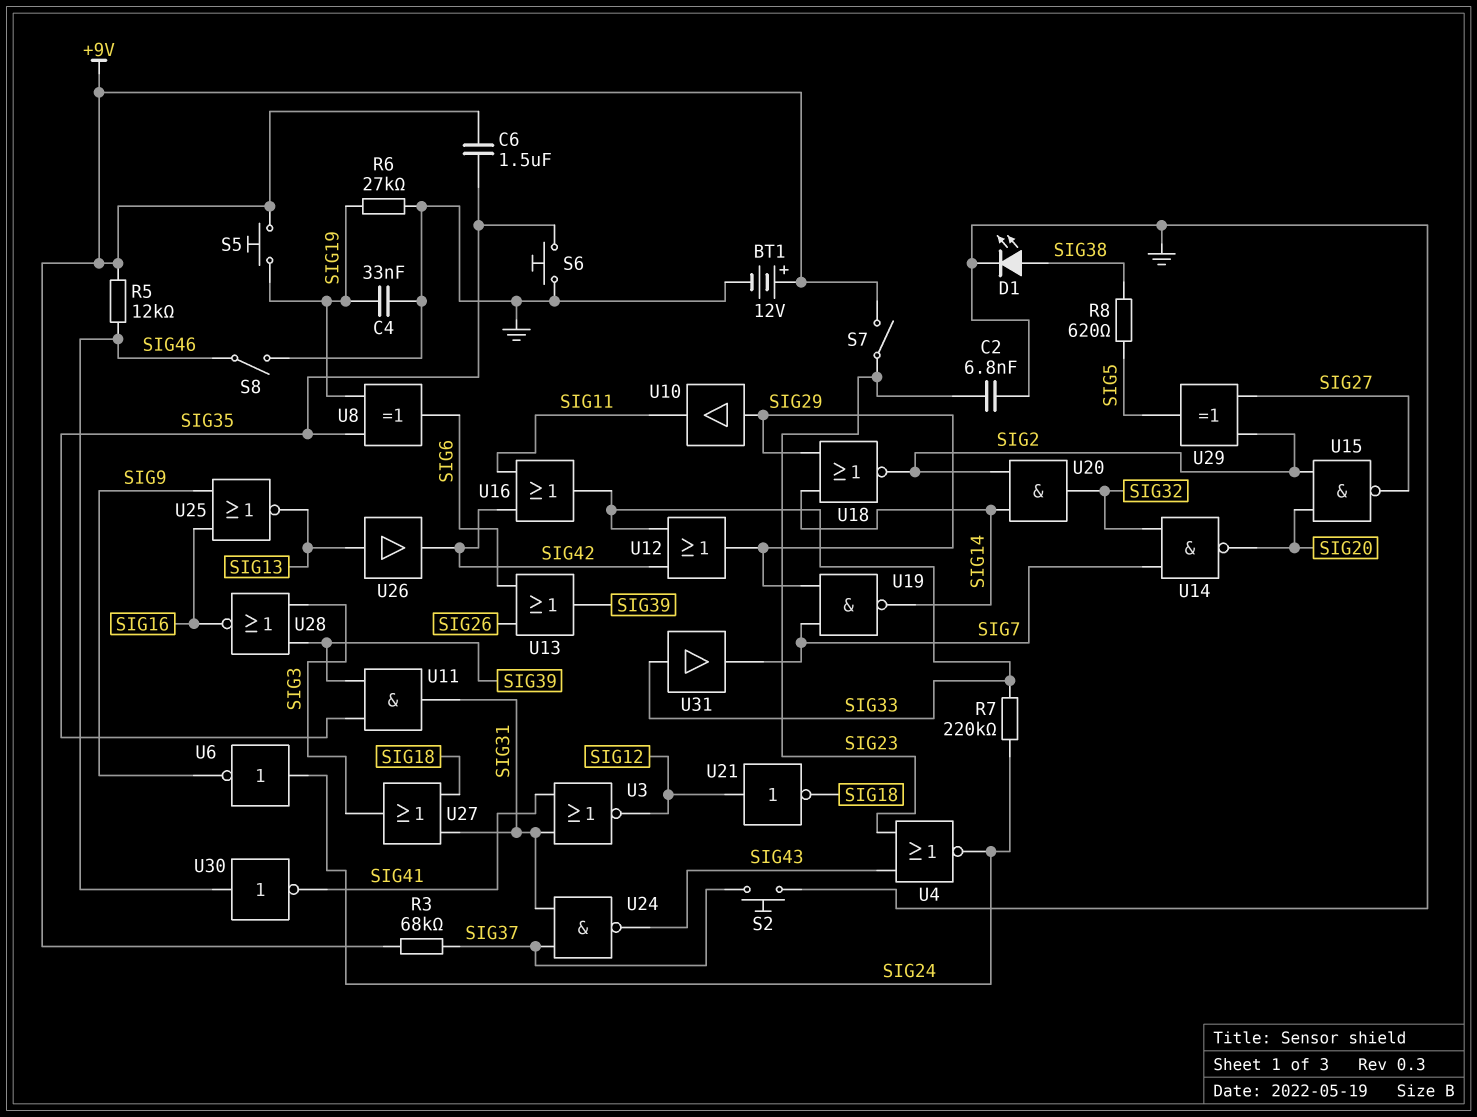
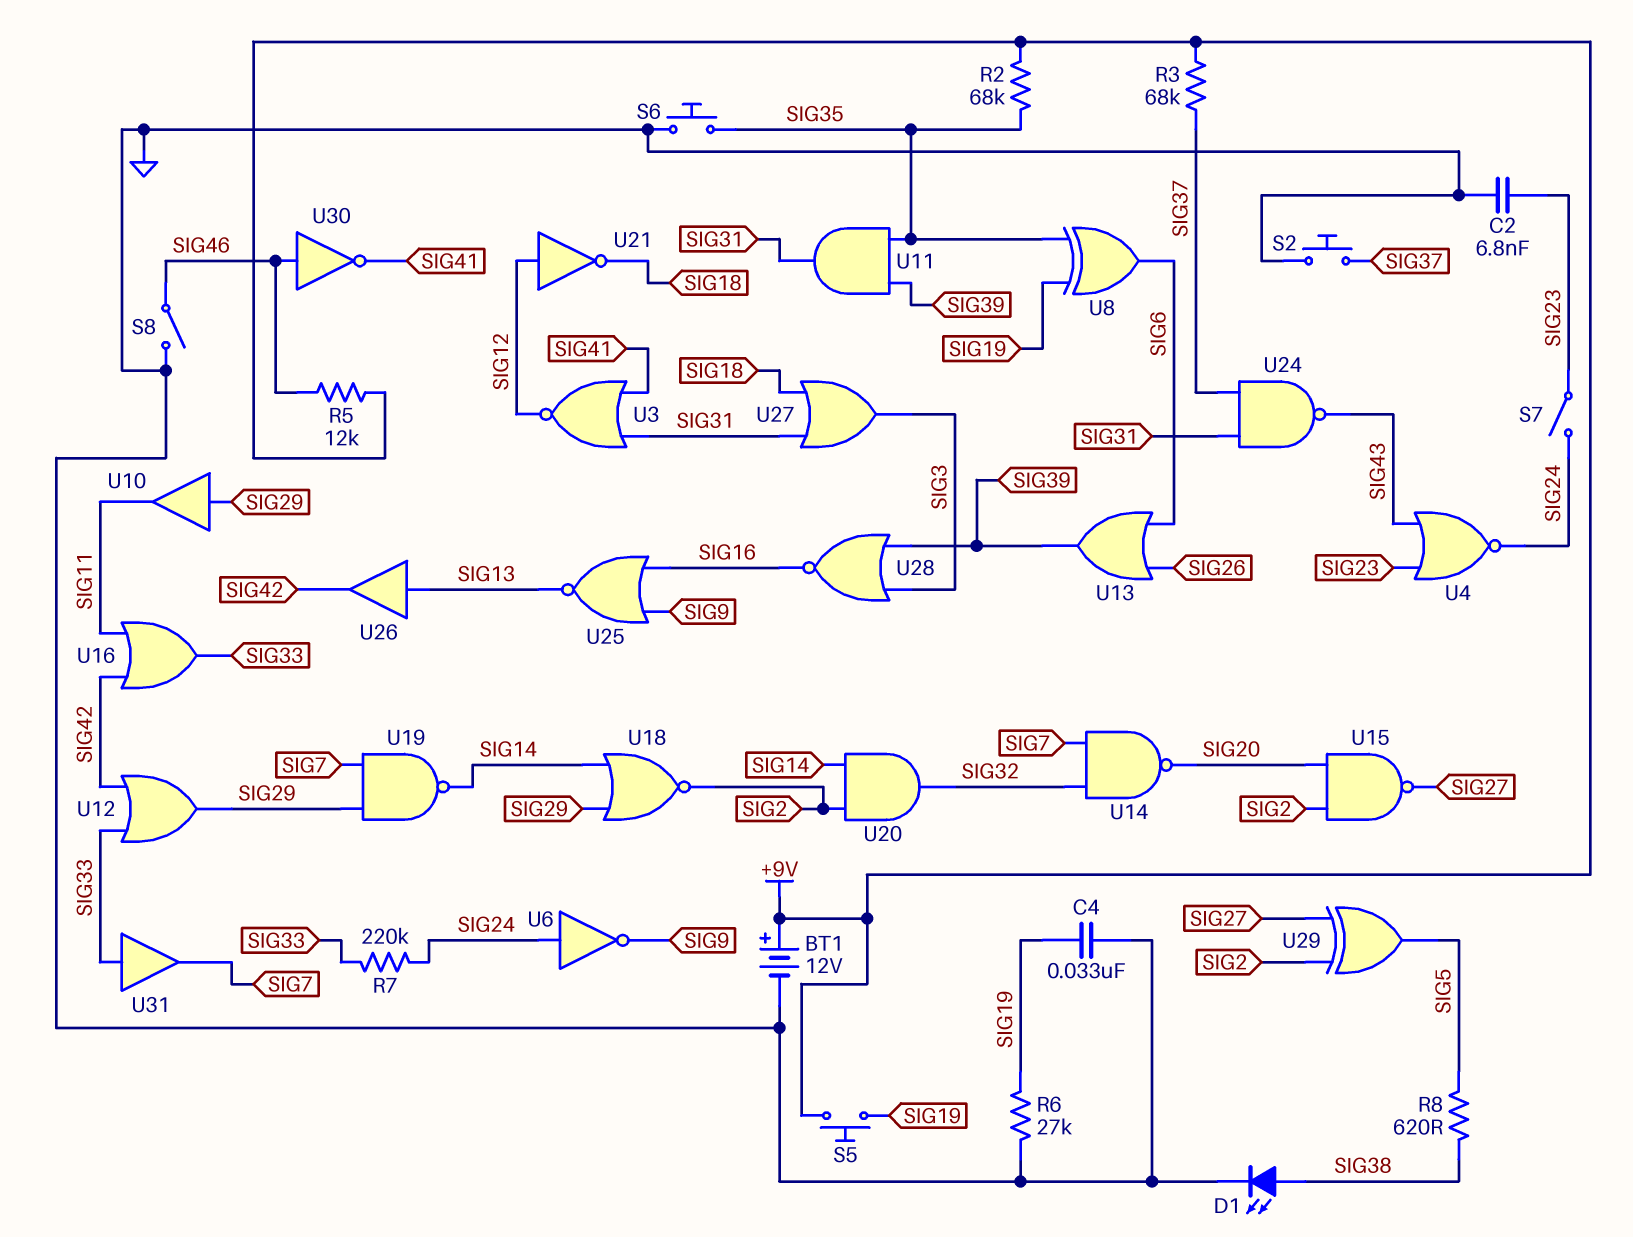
C6: 1.5uF (+9V, SIG35) -> none
R2: none -> 68k (+9V, SIG35)
S7: switch (+9V, SIG23) -> switch (SIG23, SIG24)

